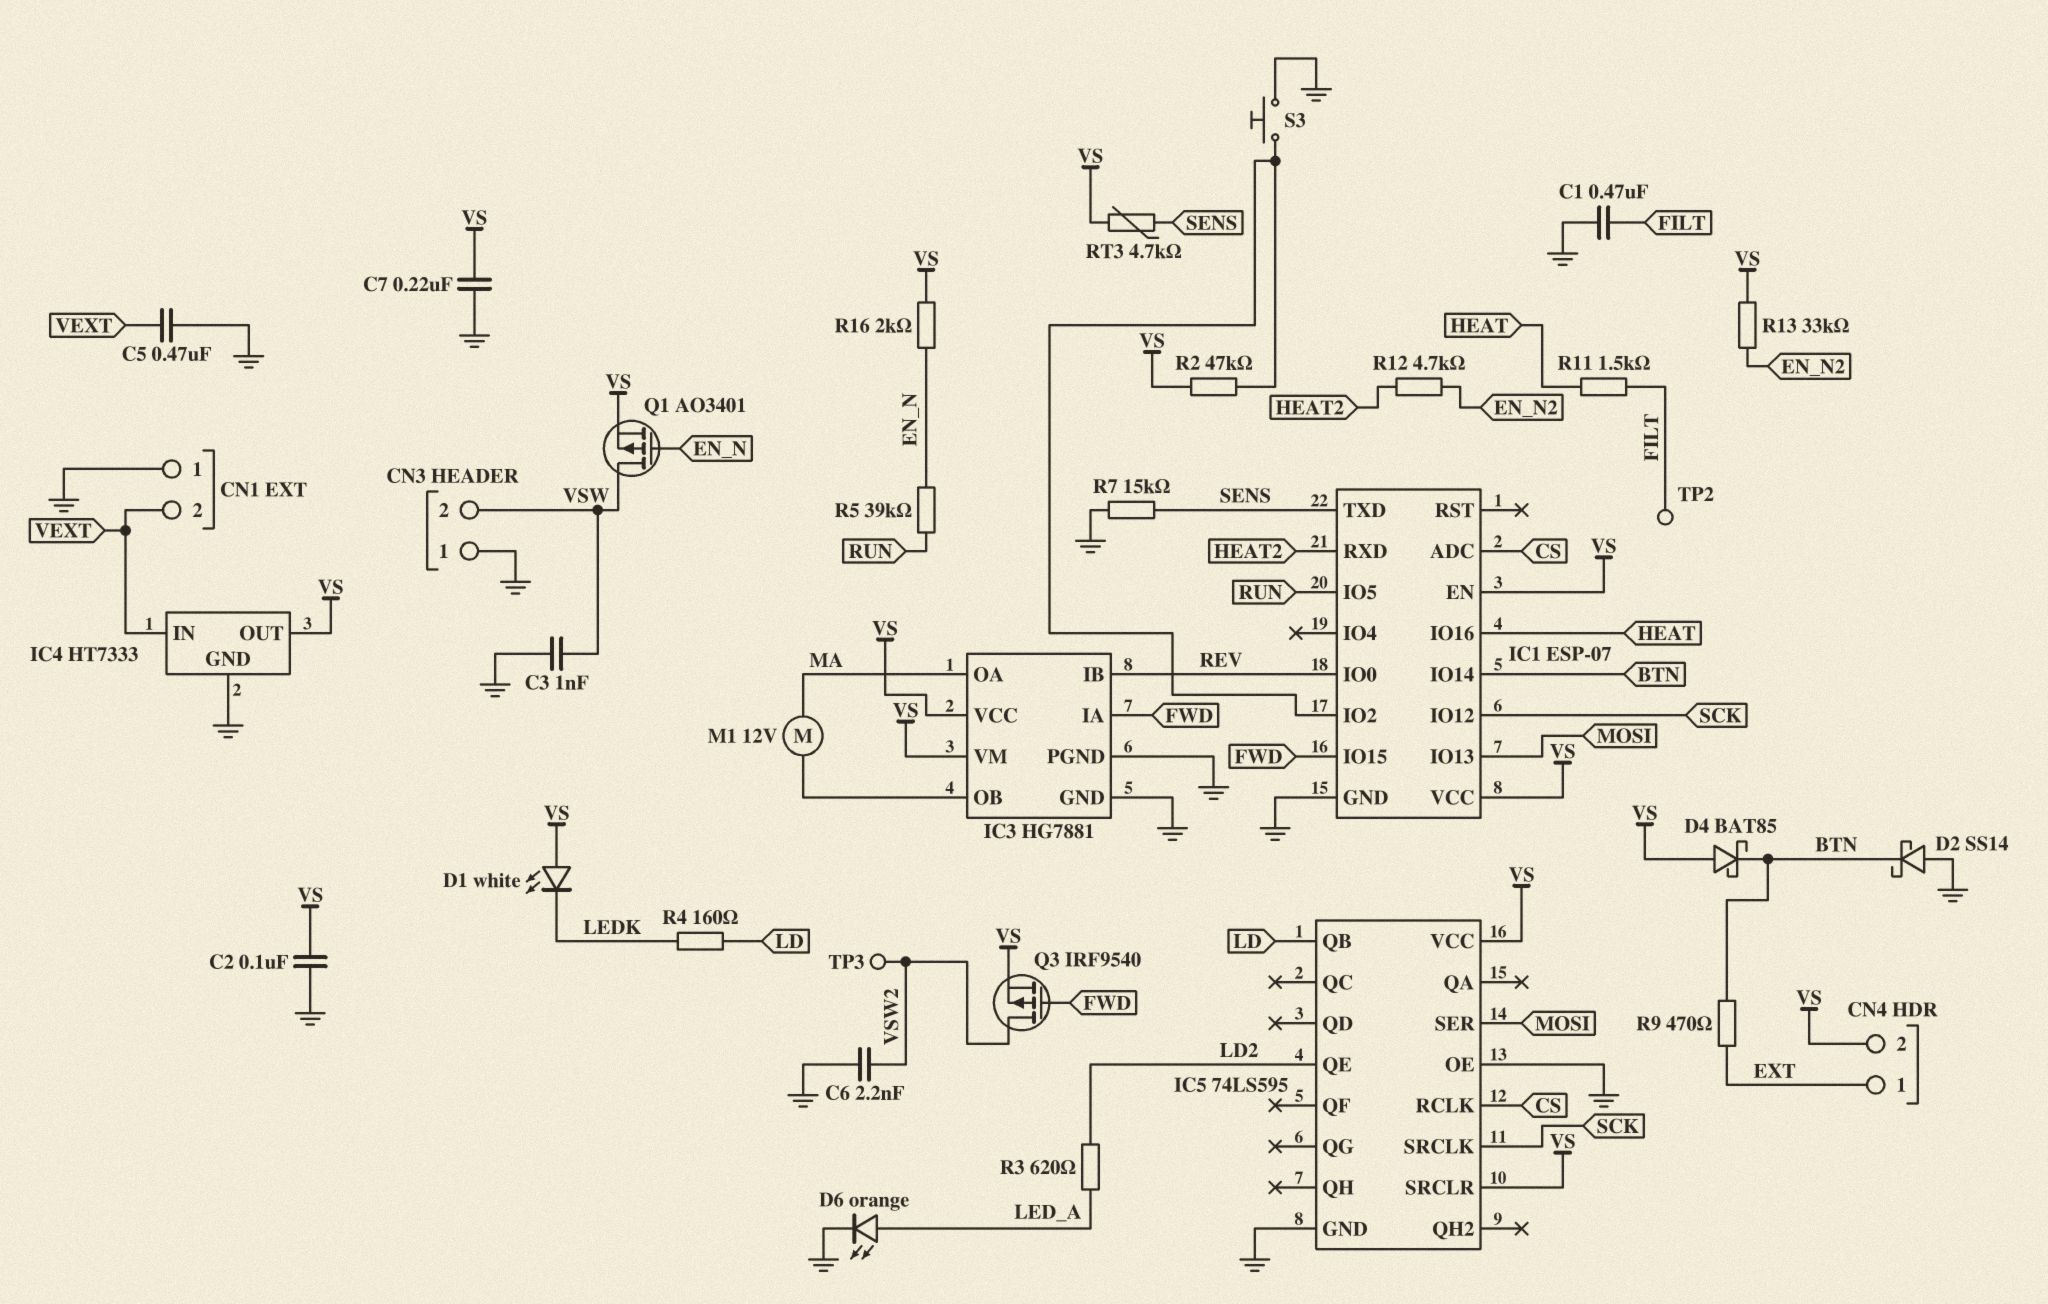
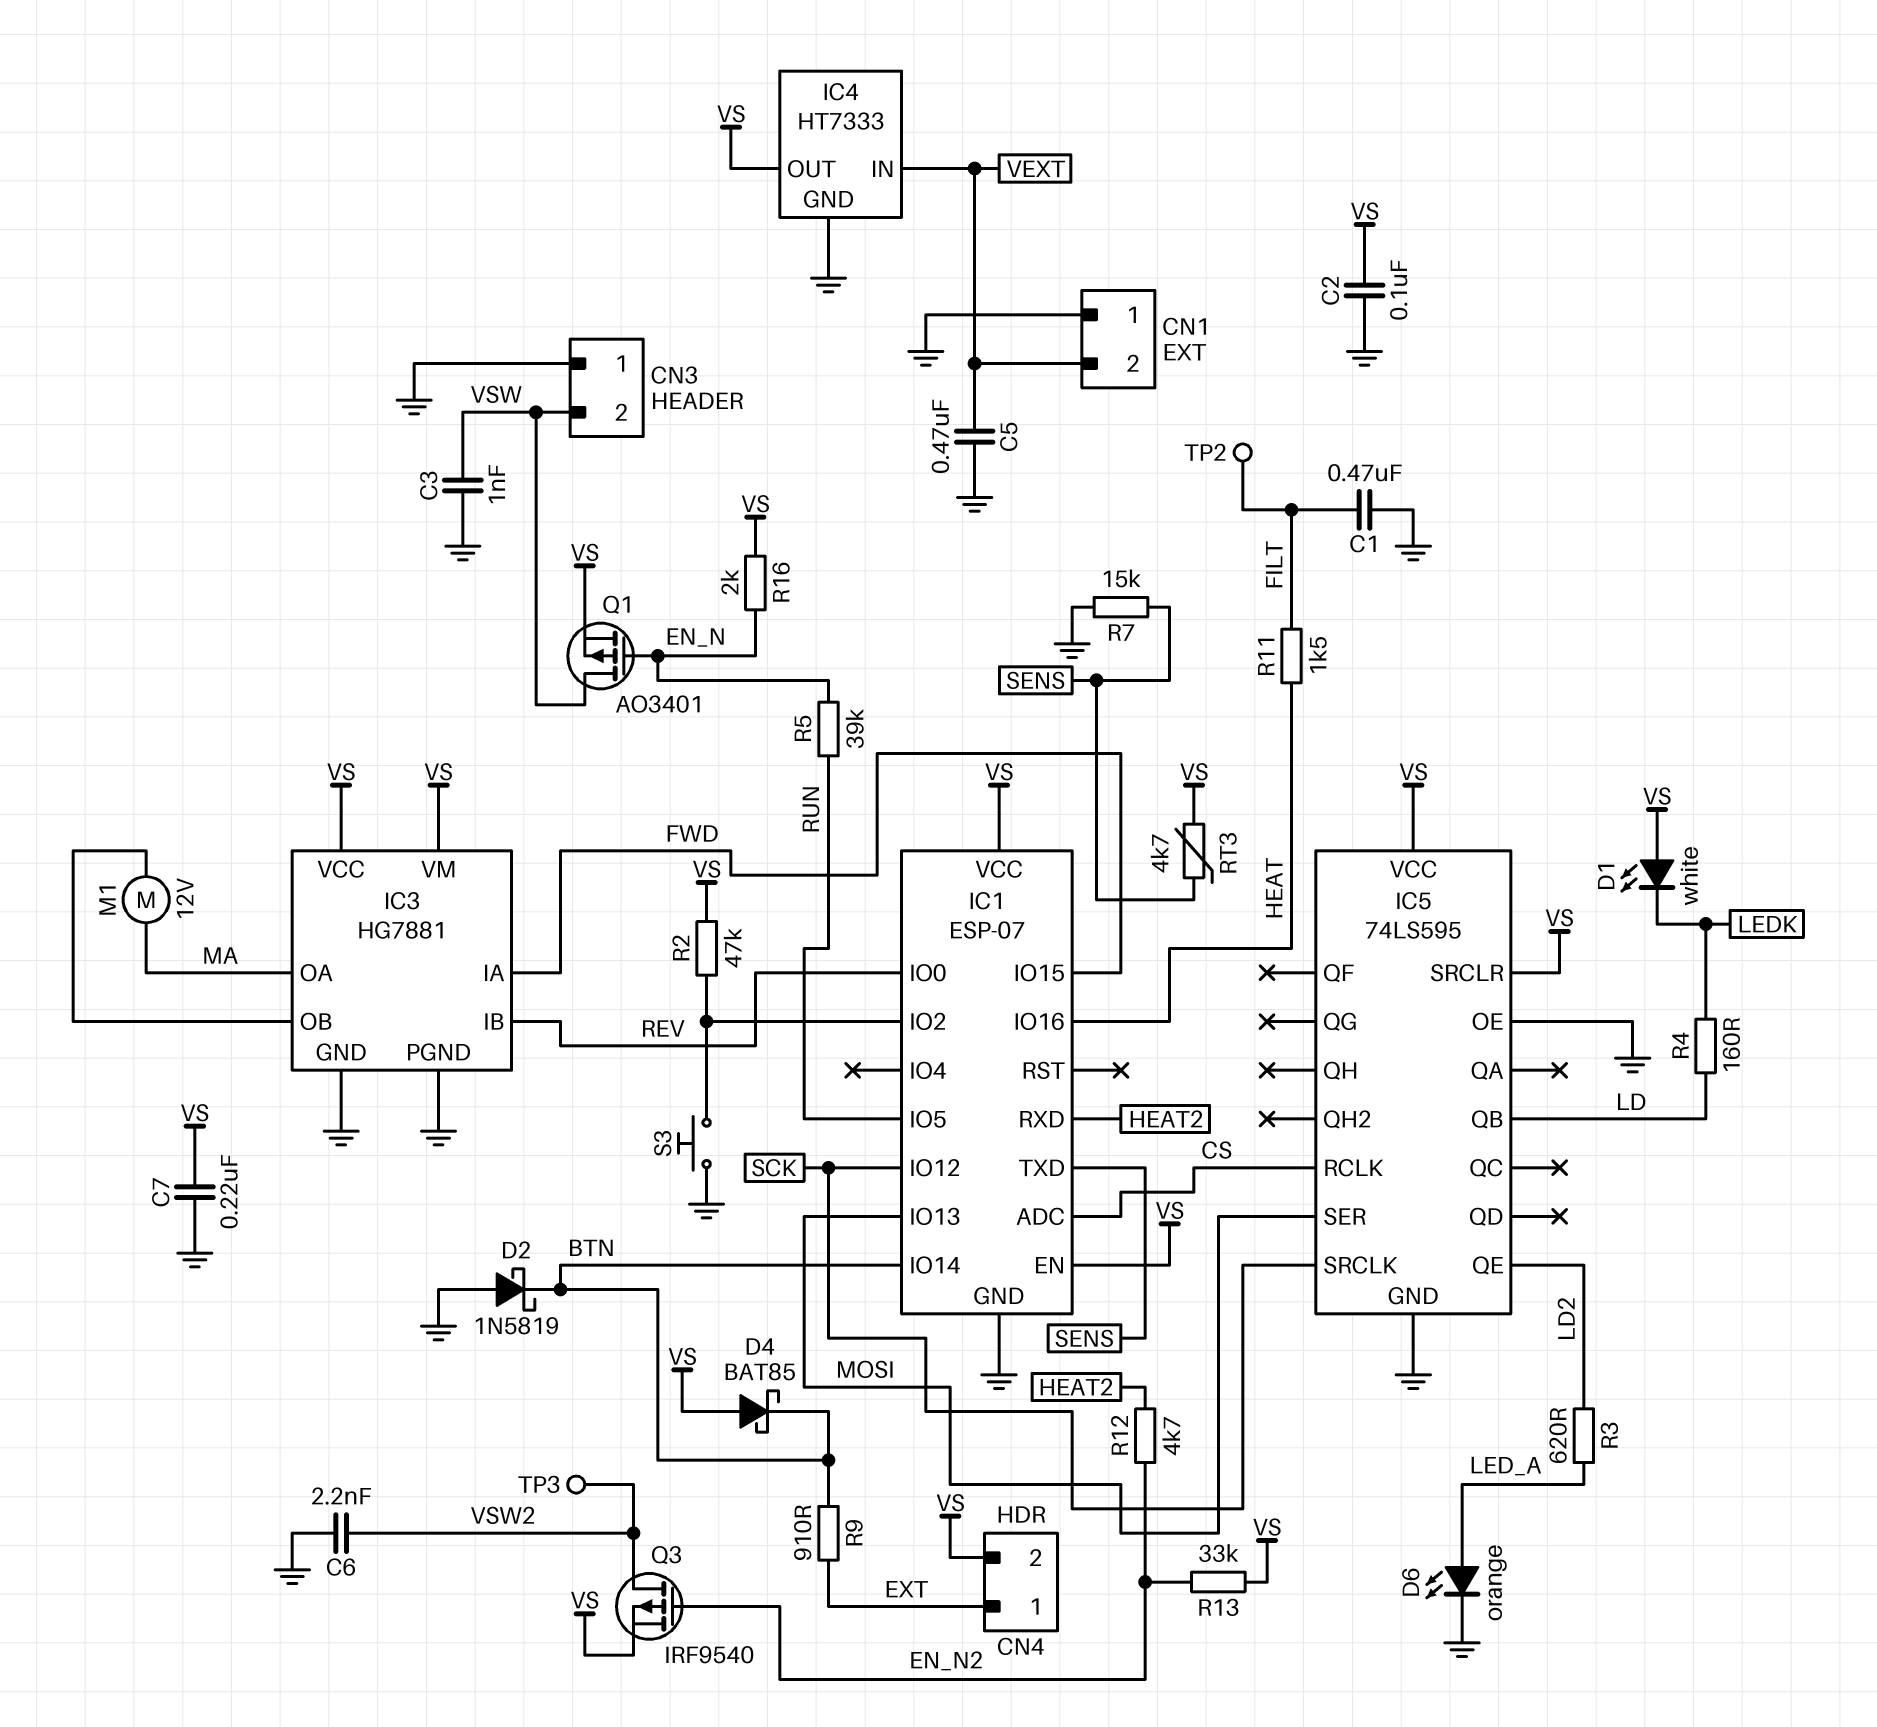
D2: schottky SS14 (A GND, K BTN) -> schottky 1N5819 (A GND, K BTN)
Q3: PMOS IRF9540 (G FWD, D VSW2, S VS) -> PMOS IRF9540 (G EN_N2, D VSW2, S VS)
R9: 470 (BTN, EXT) -> 910 (BTN, EXT)

